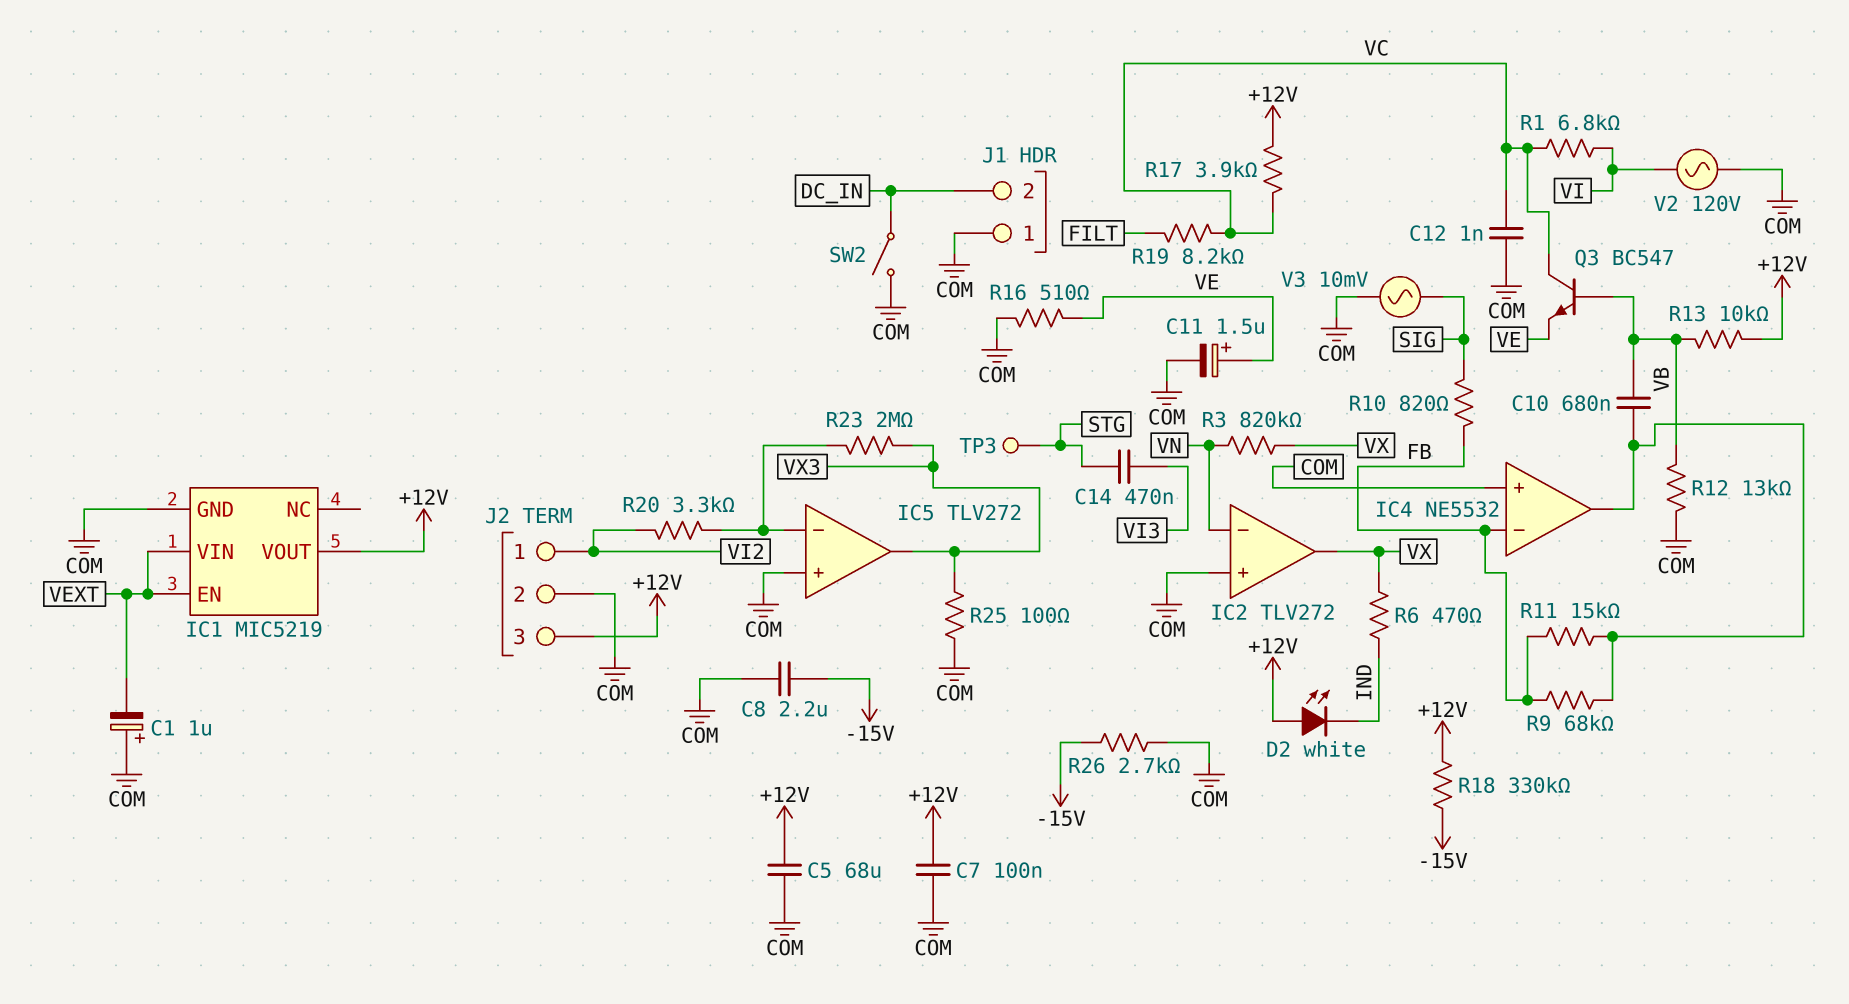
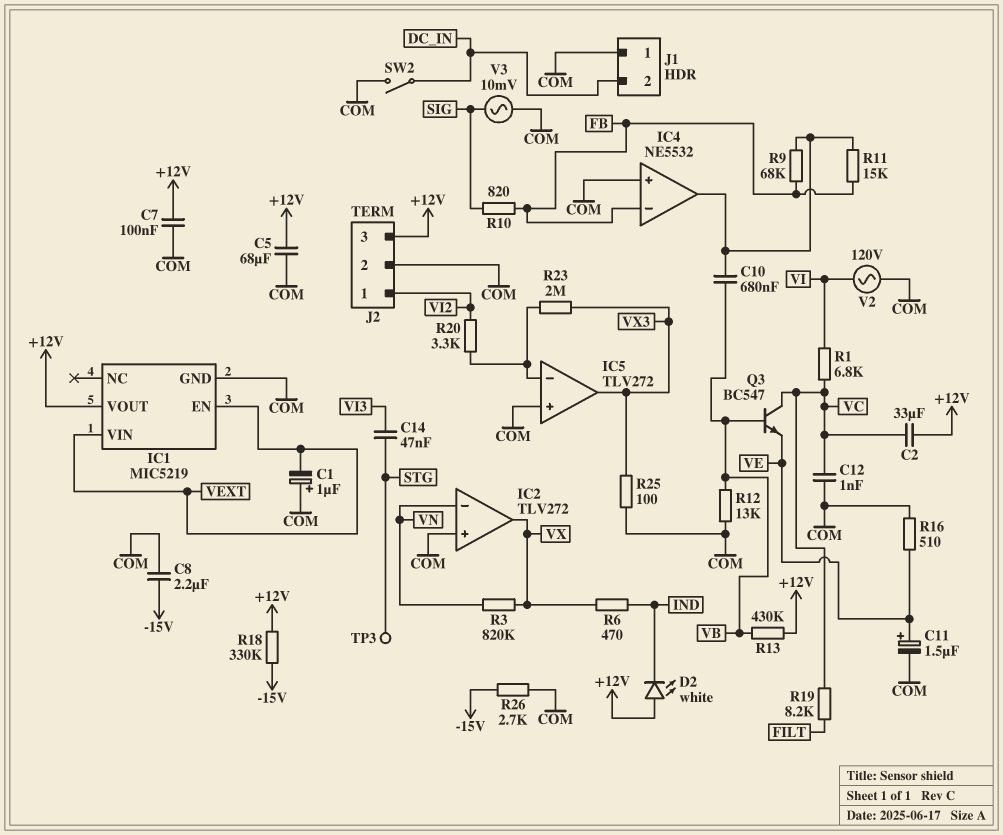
C2: none -> 33uF (+12V, VC)
C14: 470nF (STG, VI3) -> 47nF (STG, VI3)
R13: 10k (+12V, VB) -> 430k (+12V, VB)
R17: 3.9k (+12V, VC) -> none

